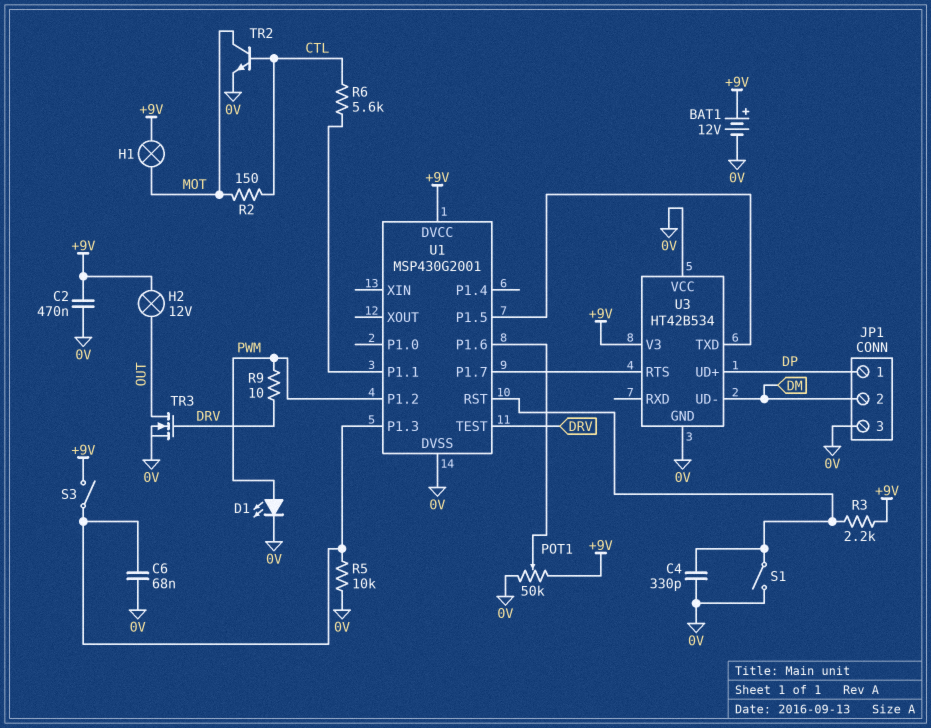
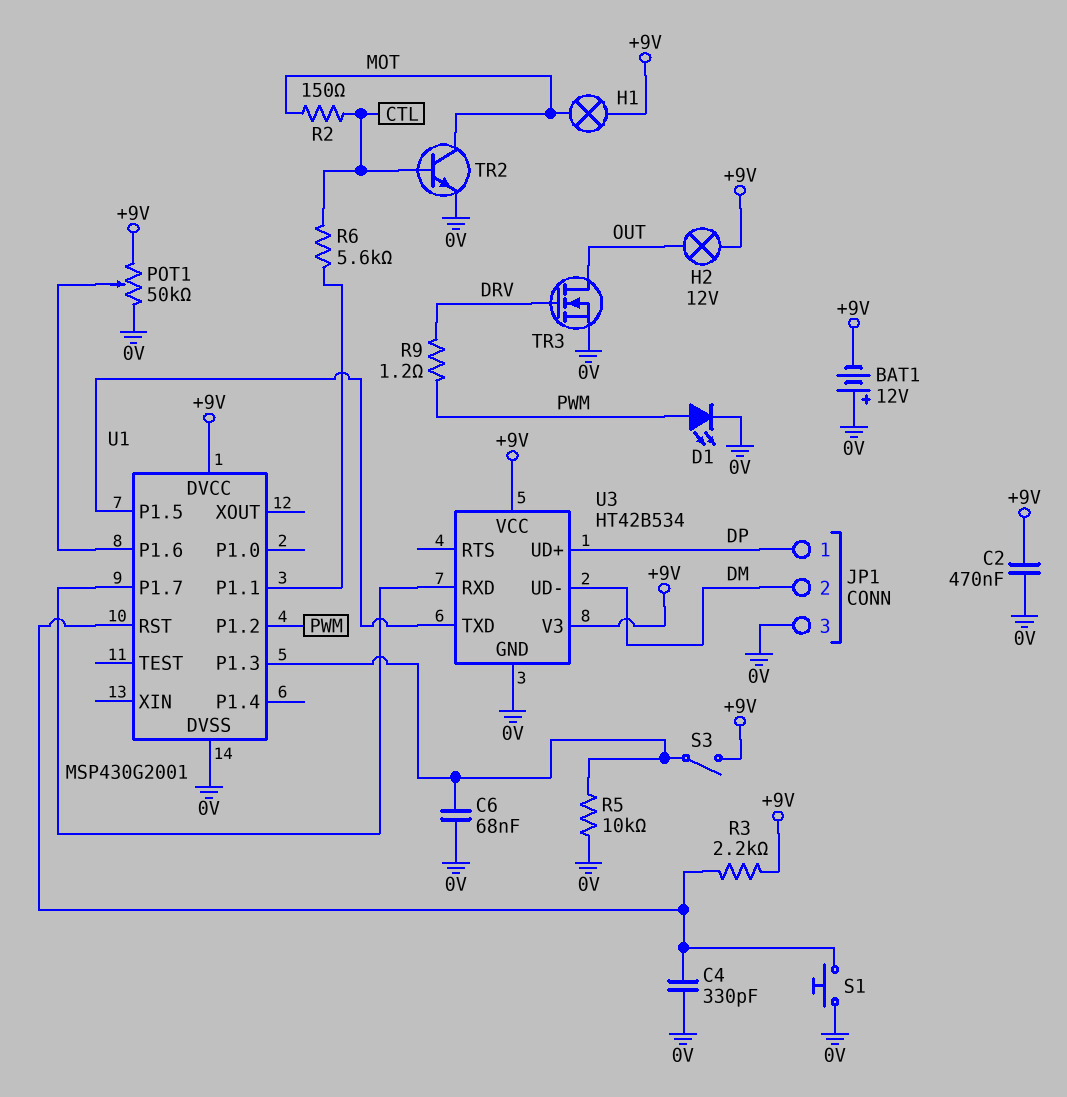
BAT1: 12V (plus +9V, minus 0V) -> 12V (plus 0V, minus +9V)
R9: 10 (DRV, PWM) -> 1.2 (DRV, PWM)
S1: switch (0V, U1/RST) -> button (0V, U1/RST)
U1 pin TEST: DRV -> none
U3 pin RTS: U1/P1.7 -> none
U3 pin RXD: none -> U1/P1.7
U3 pin VCC: 0V -> +9V

